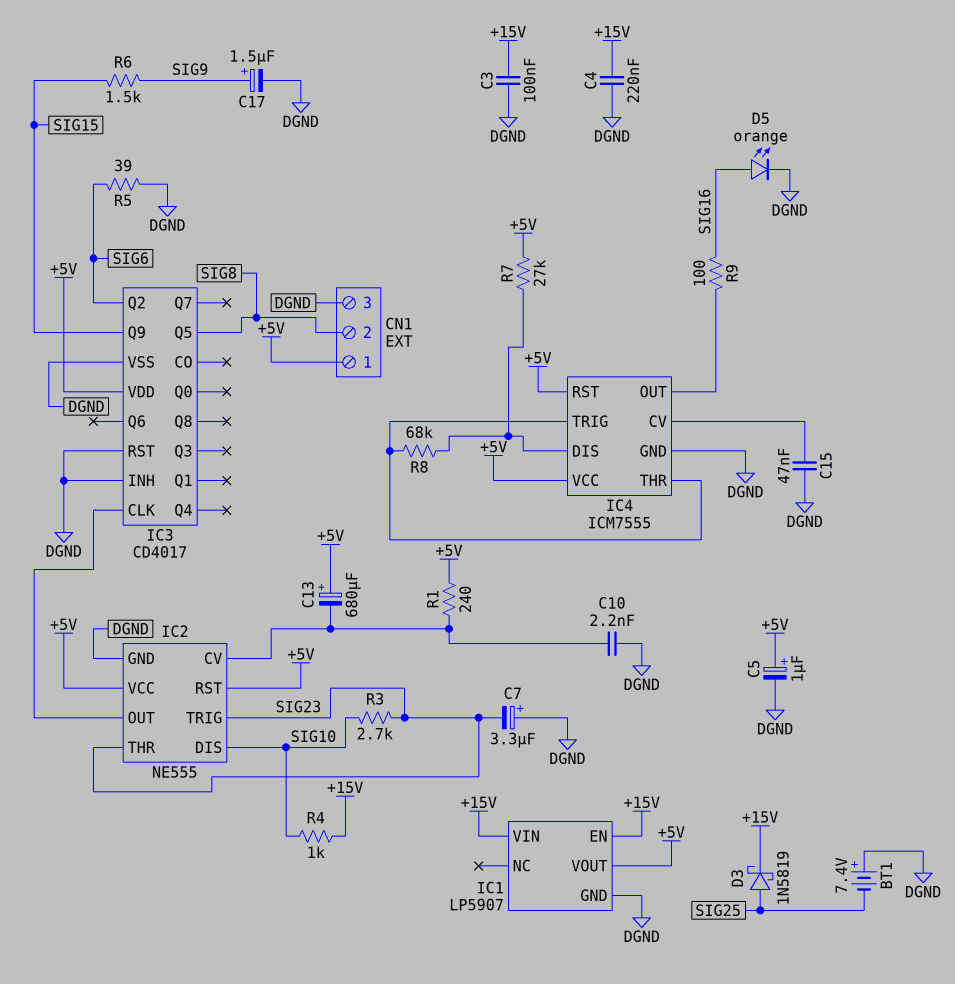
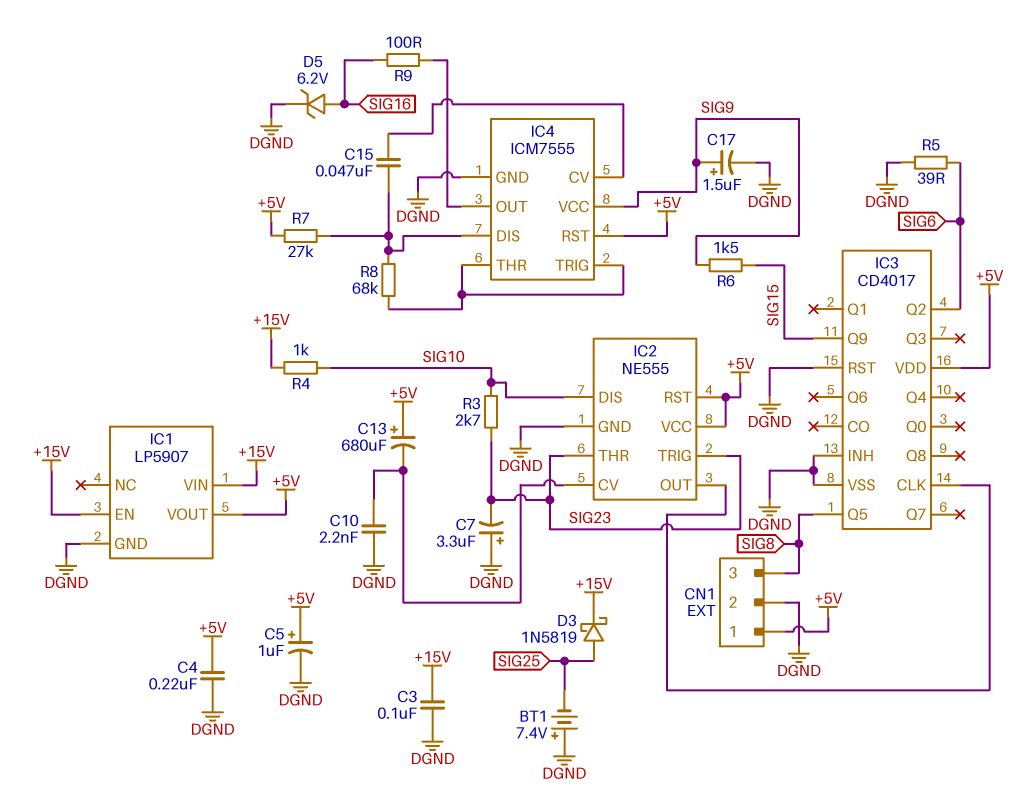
C4: 220nF (+15V, DGND) -> 220nF (+5V, DGND)
C15: 47nF (DGND, IC4/CV) -> 47nF (IC4/CV, IC4/DIS)
CN1 pin 2: SIG8 -> DGND
CN1 pin 3: DGND -> SIG8
D5: LED orange (A SIG16, K DGND) -> zener 6.2V (A SIG16, K DGND)
IC4 pin VCC: +5V -> SIG9
R1: 240 (+5V, IC2/CV) -> none

